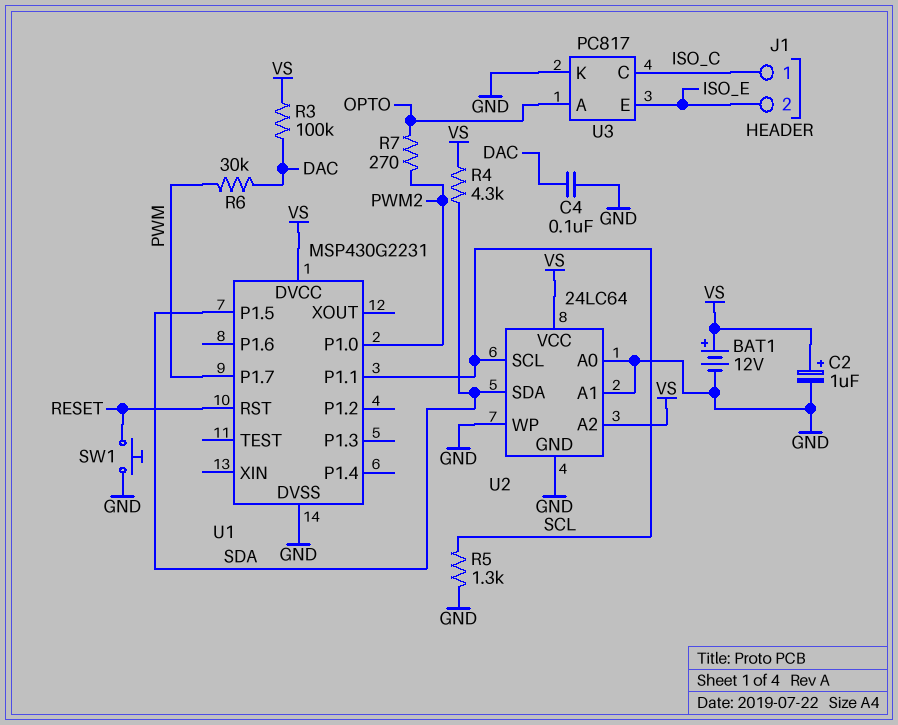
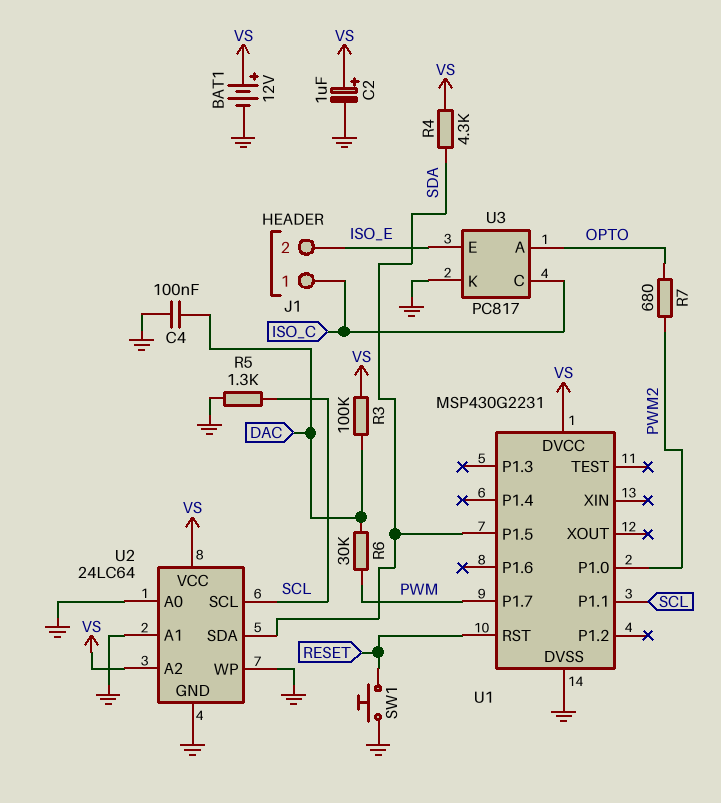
R7: 270 (OPTO, PWM2) -> 680 (OPTO, PWM2)

